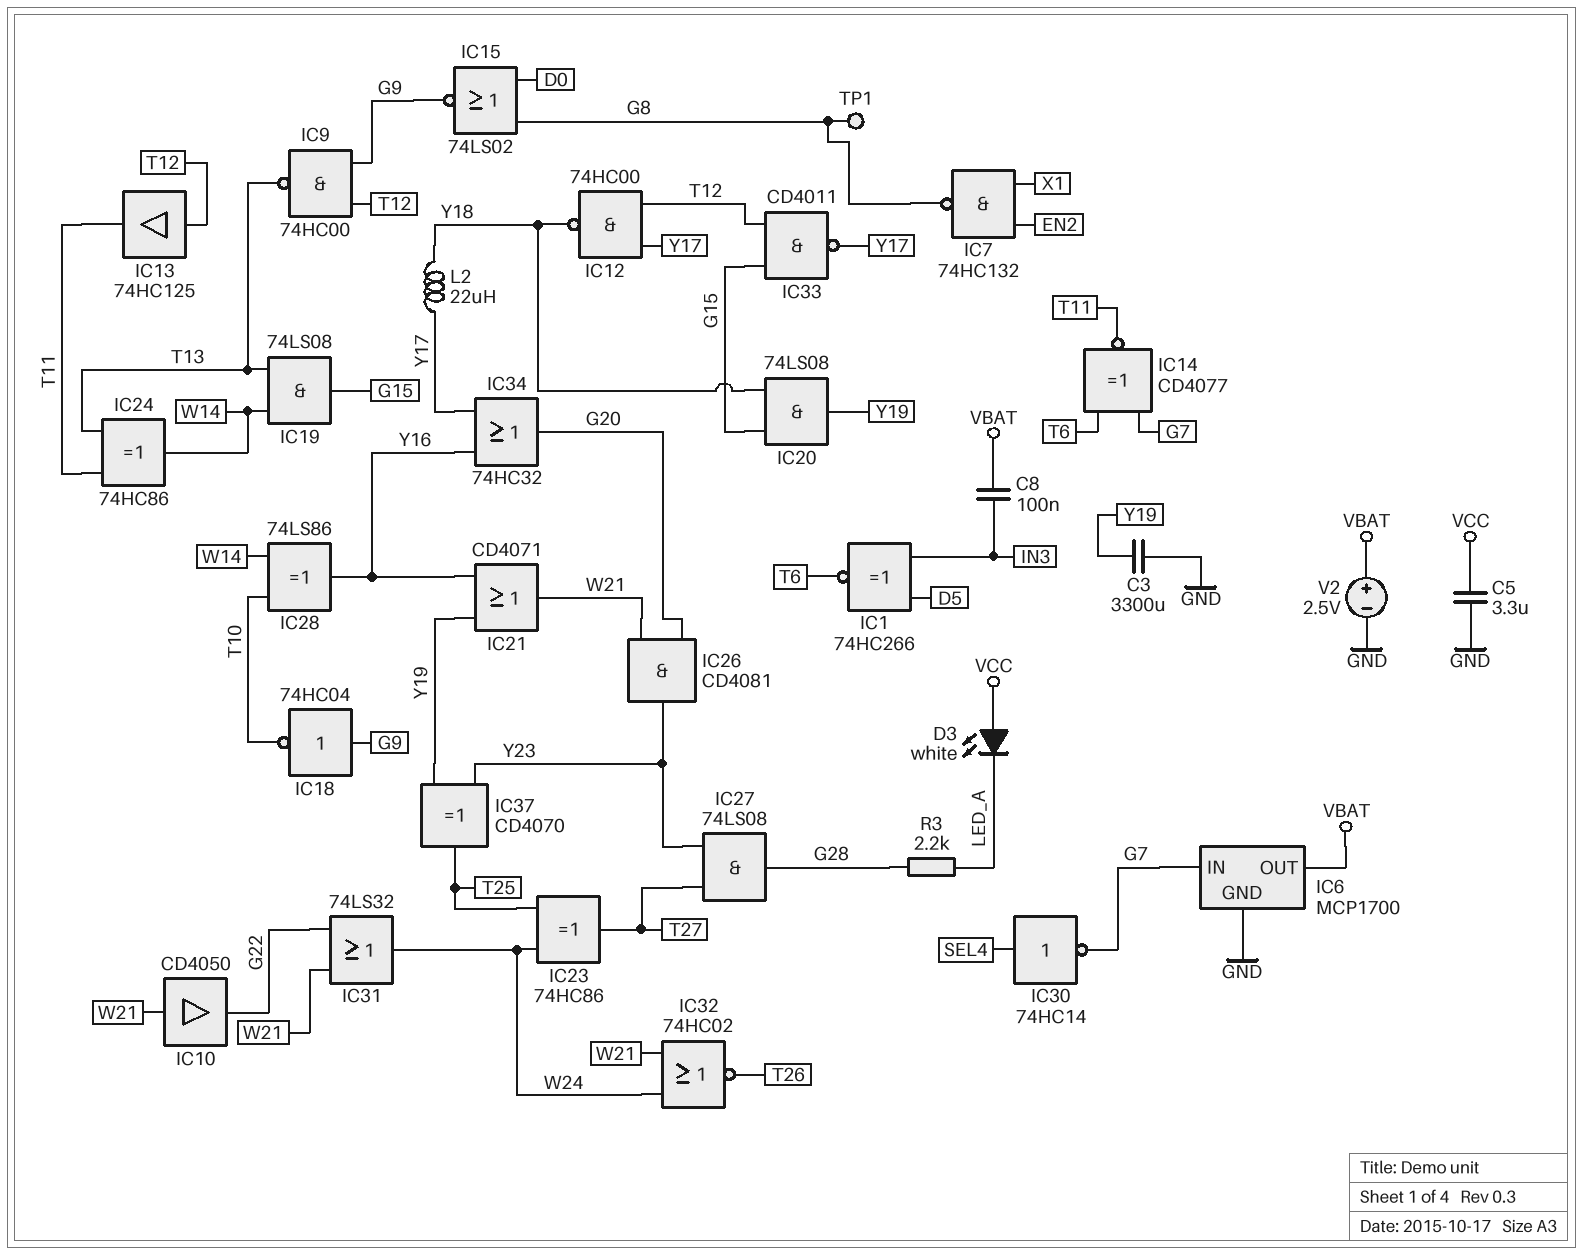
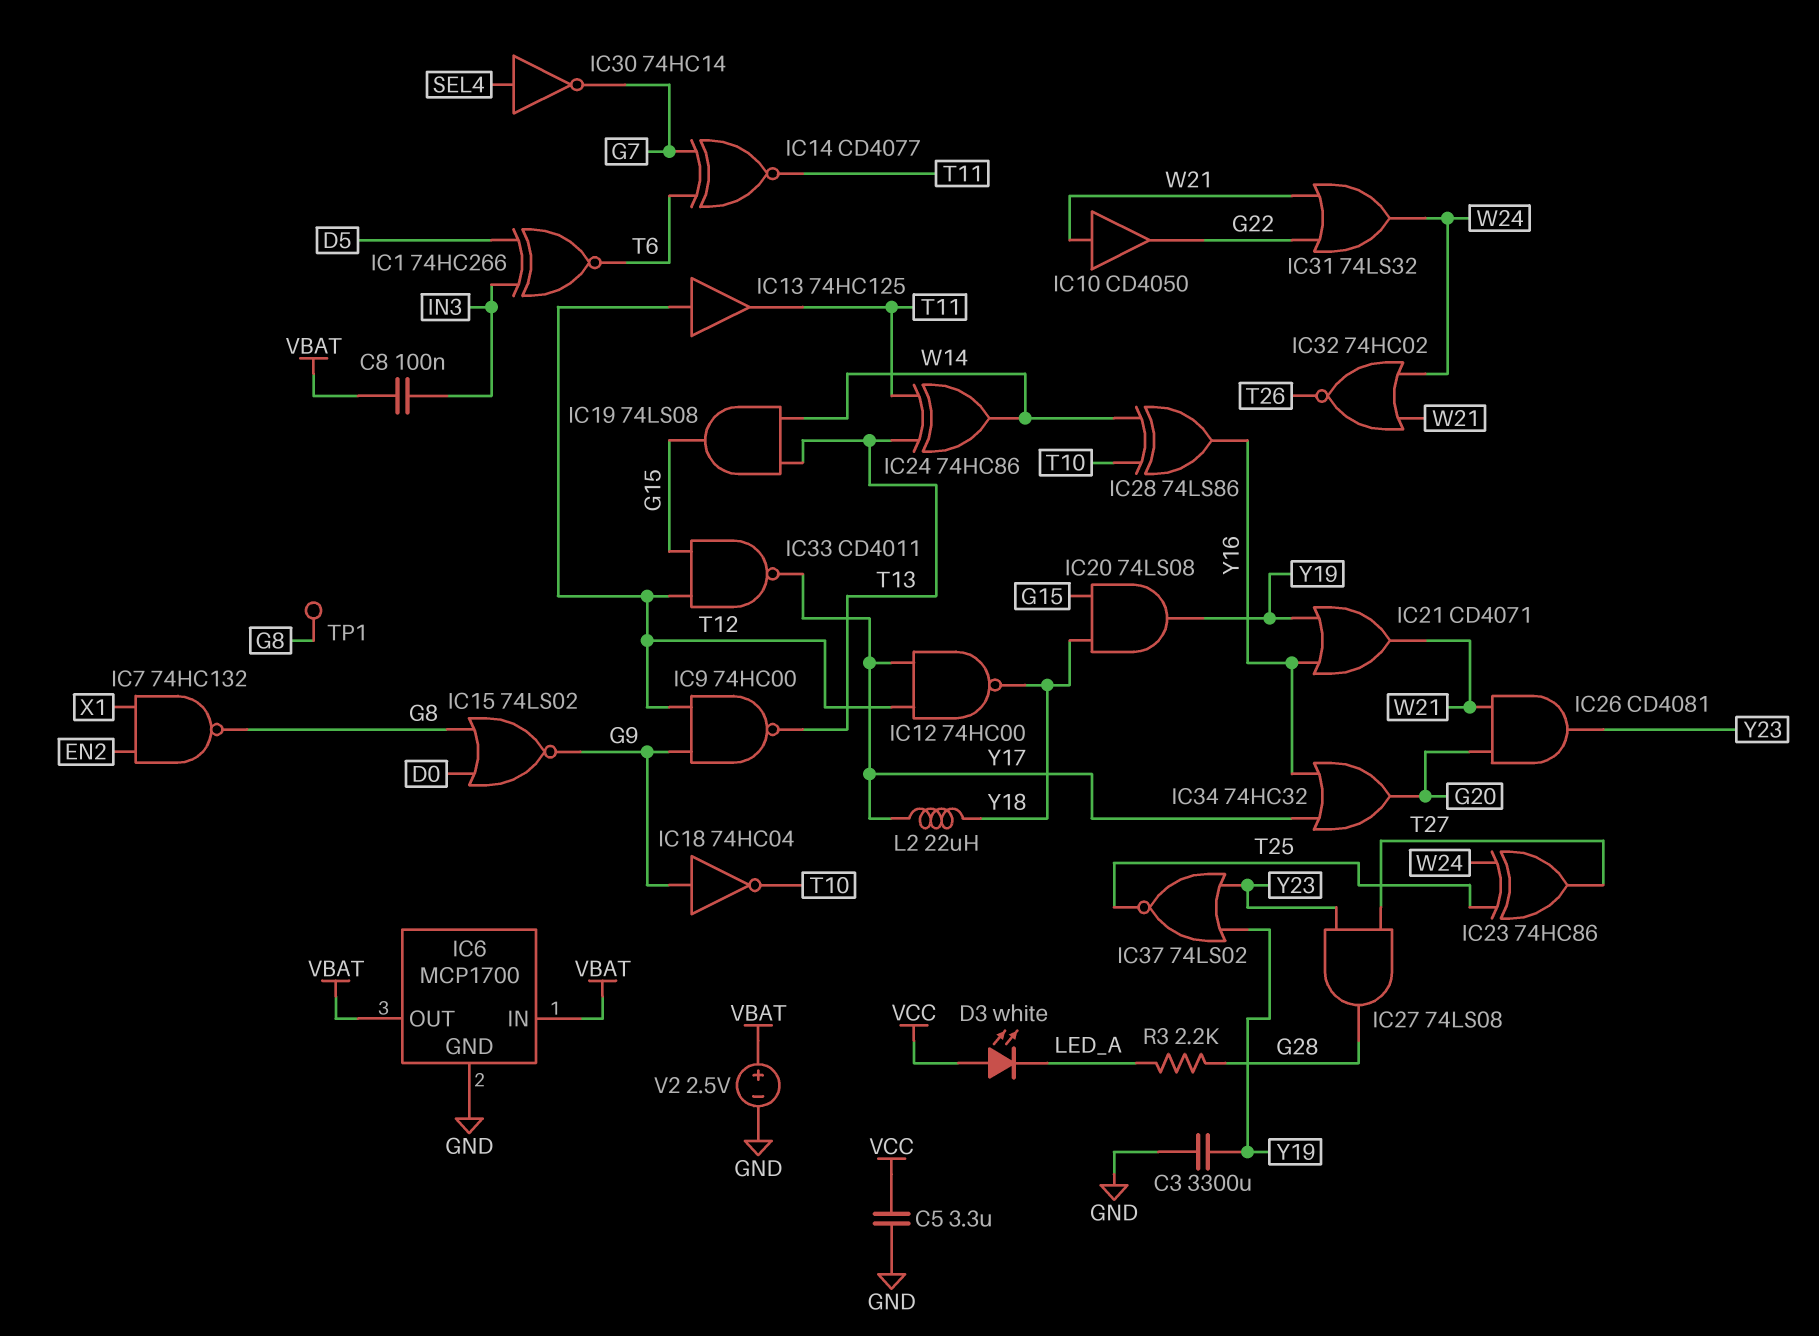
IC6 pin IN: G7 -> VBAT
IC37: XOR CD4070 (in Y19, in Y23, out T25) -> NOR 74LS02 (in Y19, in Y23, out T25)

